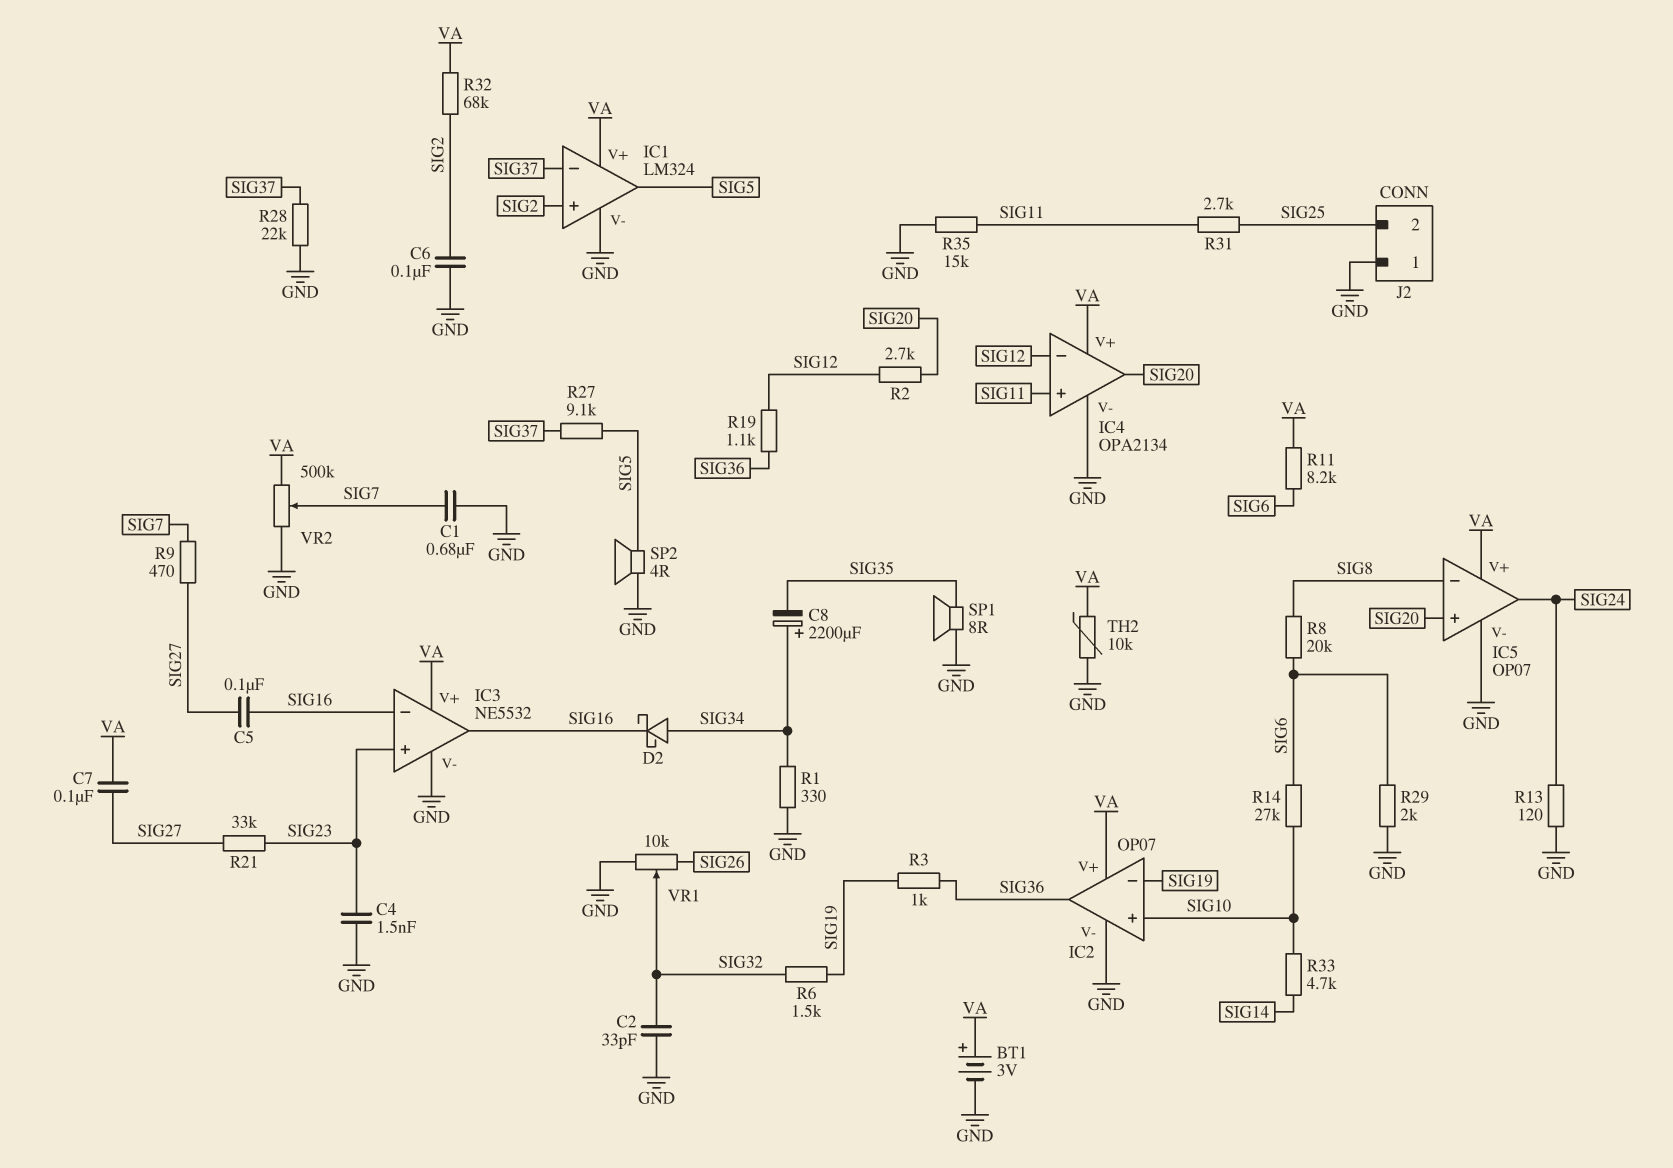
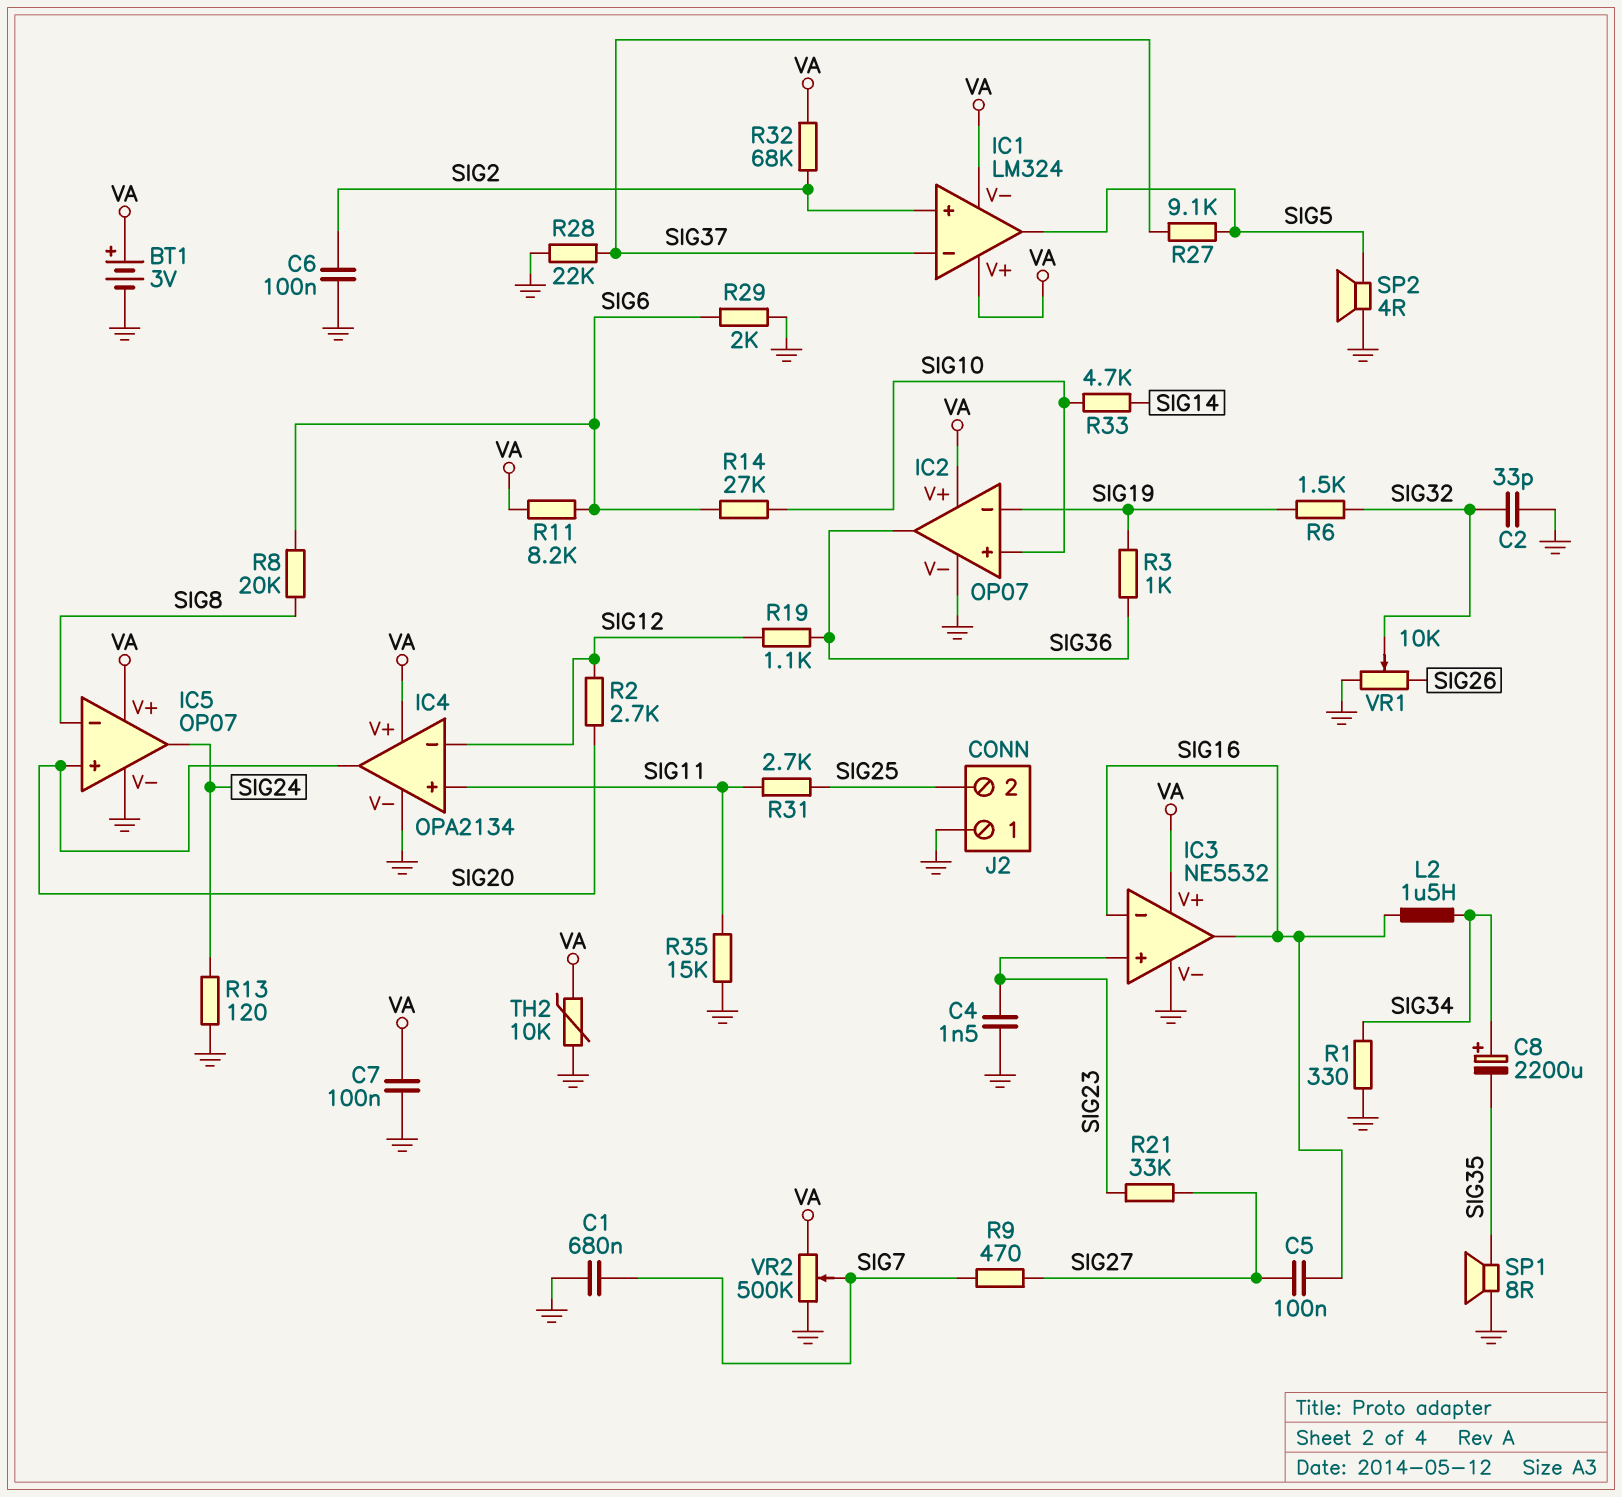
C7: 100nF (SIG27, VA) -> 100nF (GND, VA)
D2: schottky (A SIG34, K SIG16) -> none
IC1 pin V-: GND -> VA
L2: none -> 1.5uH (SIG16, SIG34)

